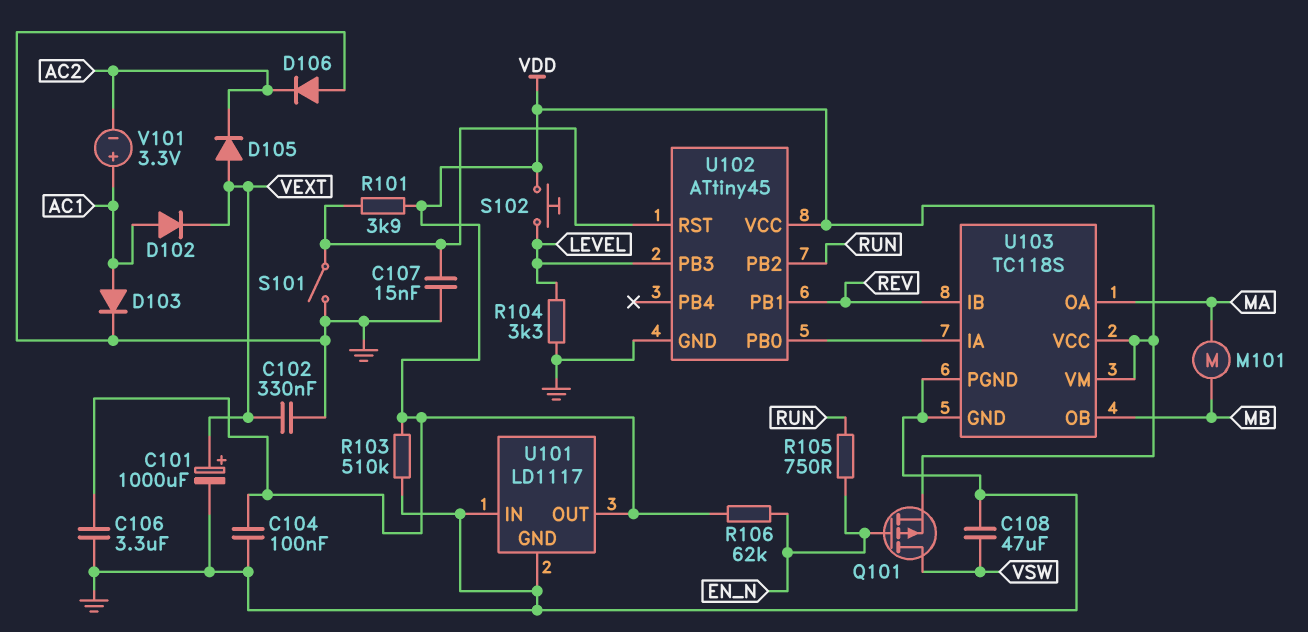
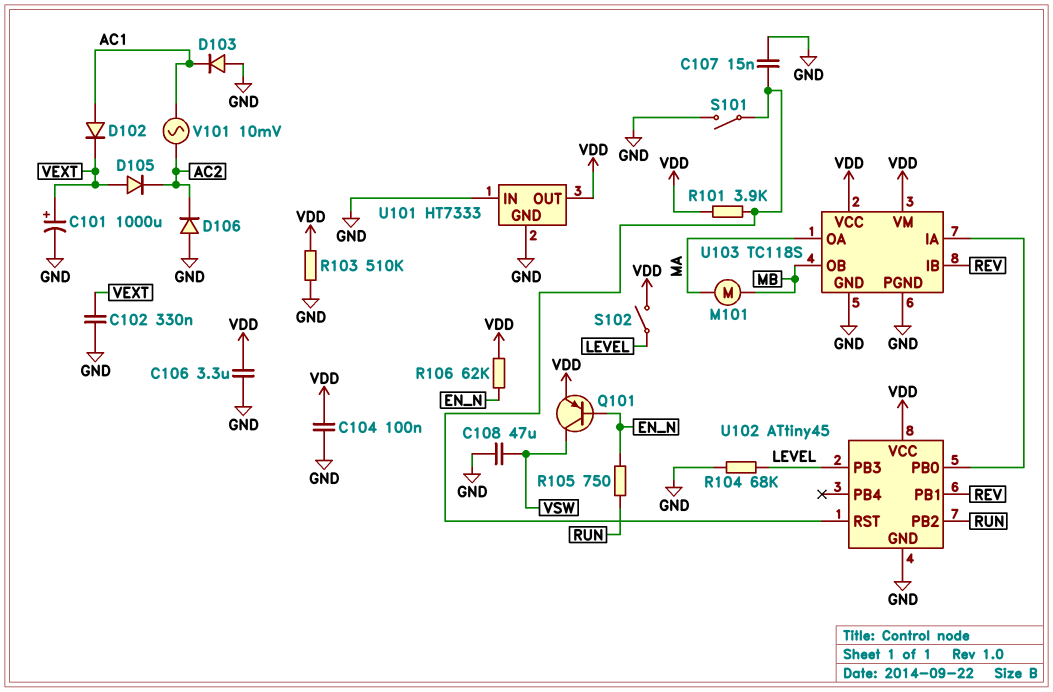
D103: diode (A AC1, K GND) -> diode (A GND, K AC1)
Q101: PMOS (G EN_N, D VSW, S VDD) -> PNP (B EN_N, C VSW, E VDD)
R104: 3.3k (GND, LEVEL) -> 68k (GND, LEVEL)
S102: button (LEVEL, VDD) -> switch (LEVEL, VDD)
U101: LD1117 -> HT7333
V101: 3.3V (plus AC1, minus AC2) -> AC 10mV (AC1, AC2)

